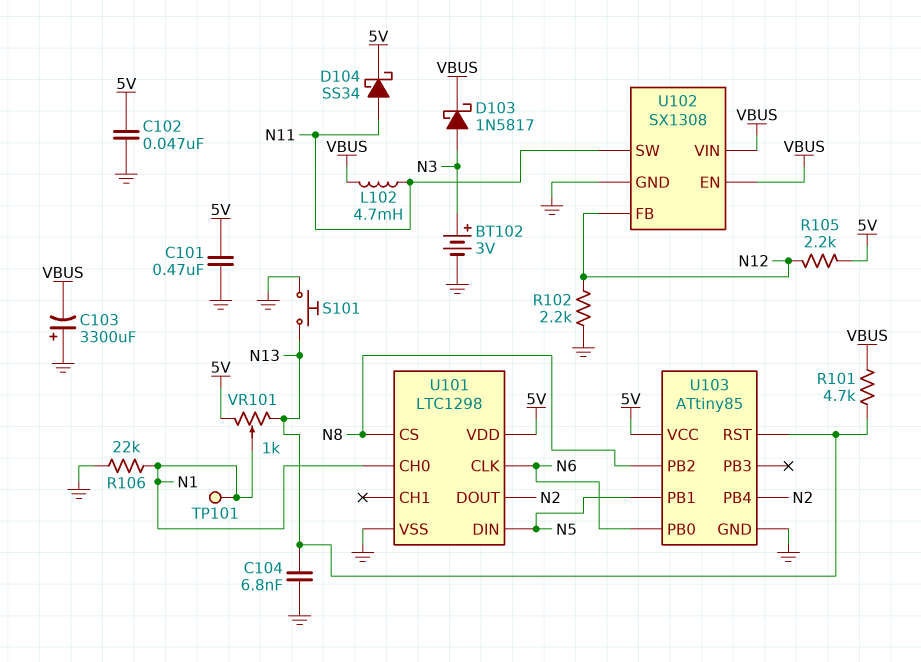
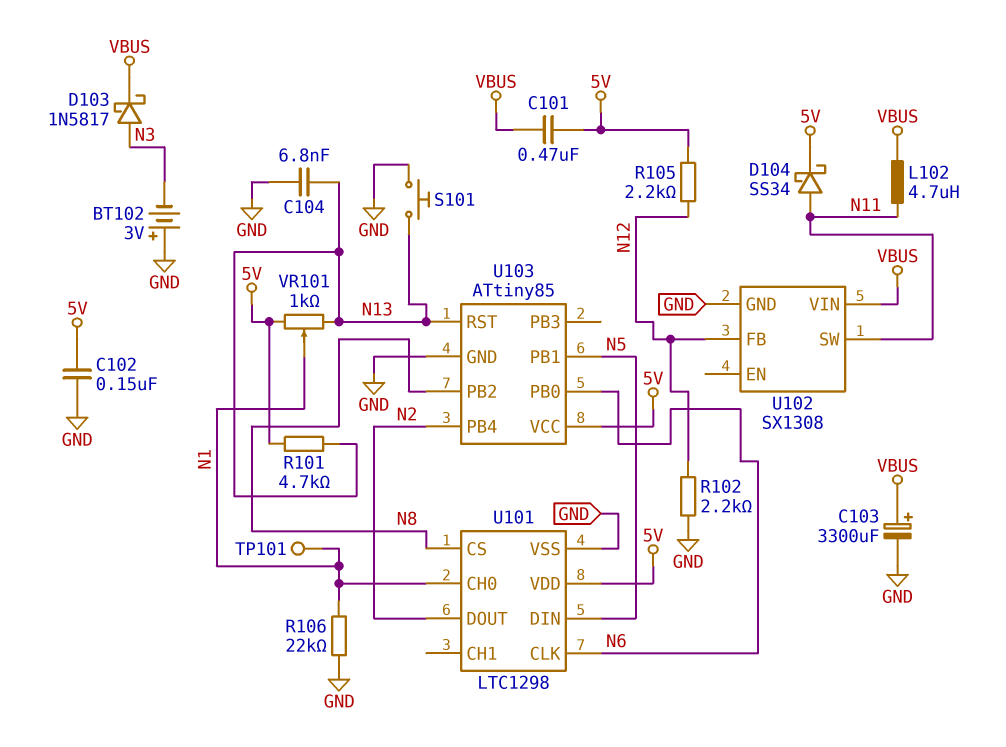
BT102: 3V (plus N3, minus GND) -> 3V (plus GND, minus N3)
C101: 470nF (5V, GND) -> 470nF (5V, VBUS)
C102: 47nF (5V, GND) -> 150nF (5V, GND)
C103: 3300uF (plus GND, minus VBUS) -> 3300uF (plus VBUS, minus GND)
L102: 4.7mH (N11, VBUS) -> 4.7uH (N11, VBUS)
R101: 4.7k (N13, VBUS) -> 4.7k (5V, N13)
U102 pin EN: VBUS -> none

